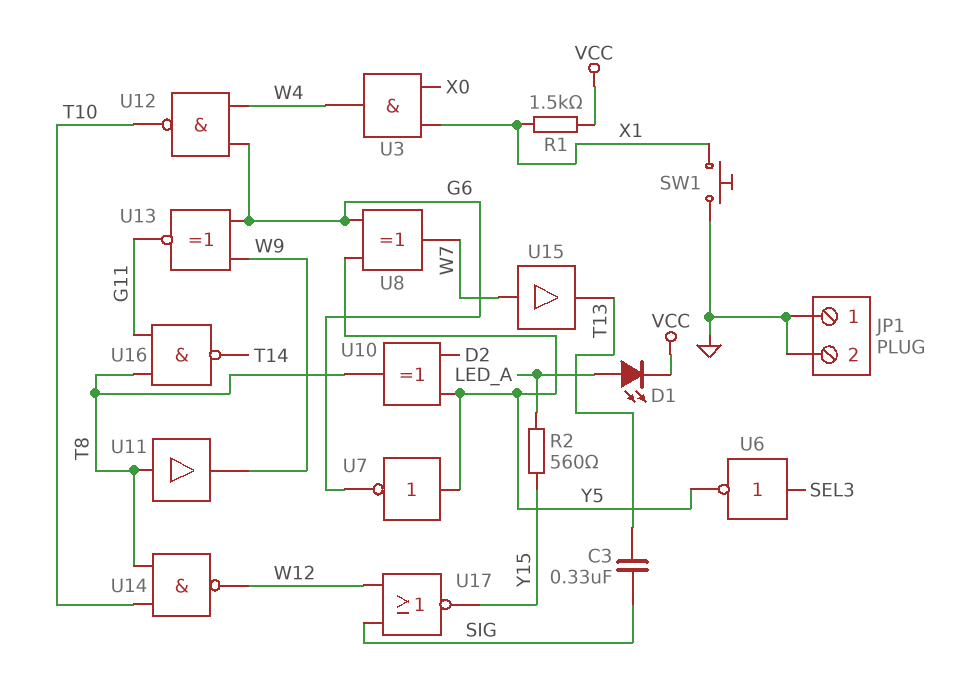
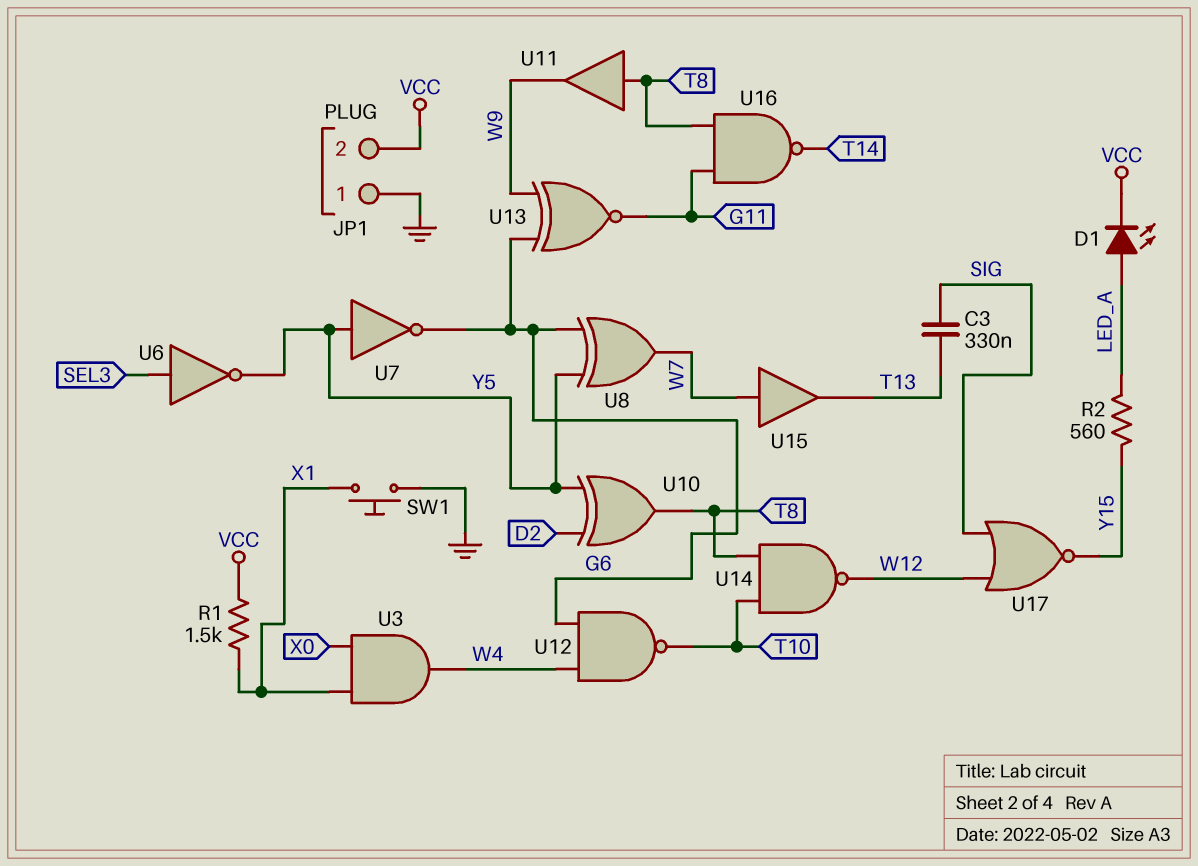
JP1 pin 2: GND -> VCC

